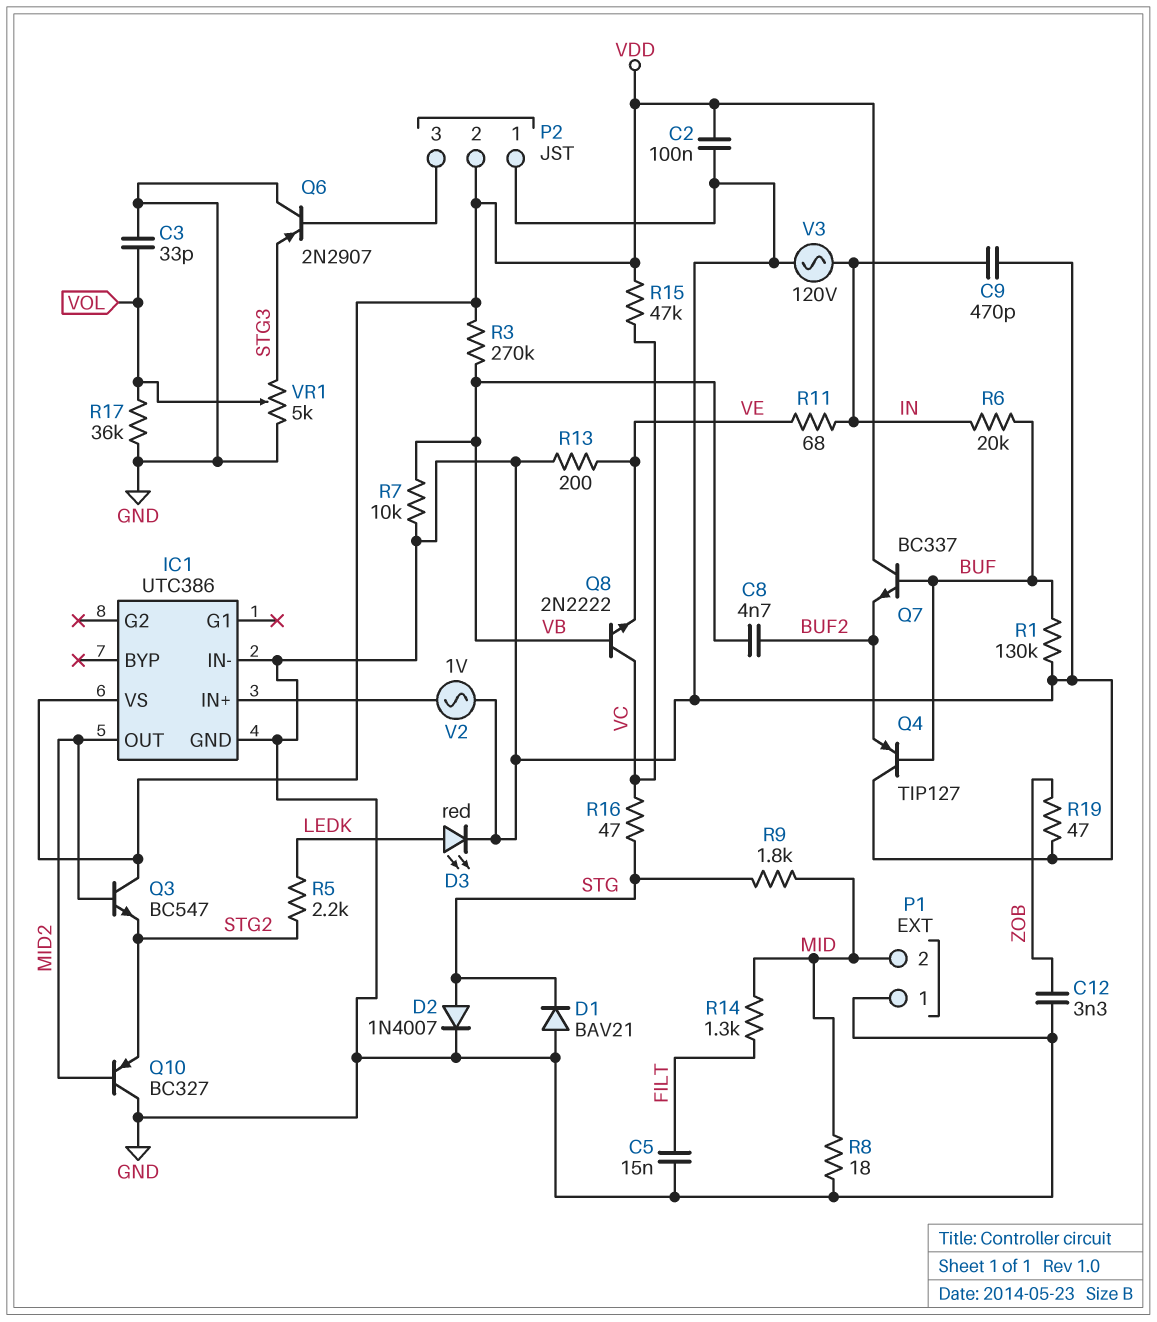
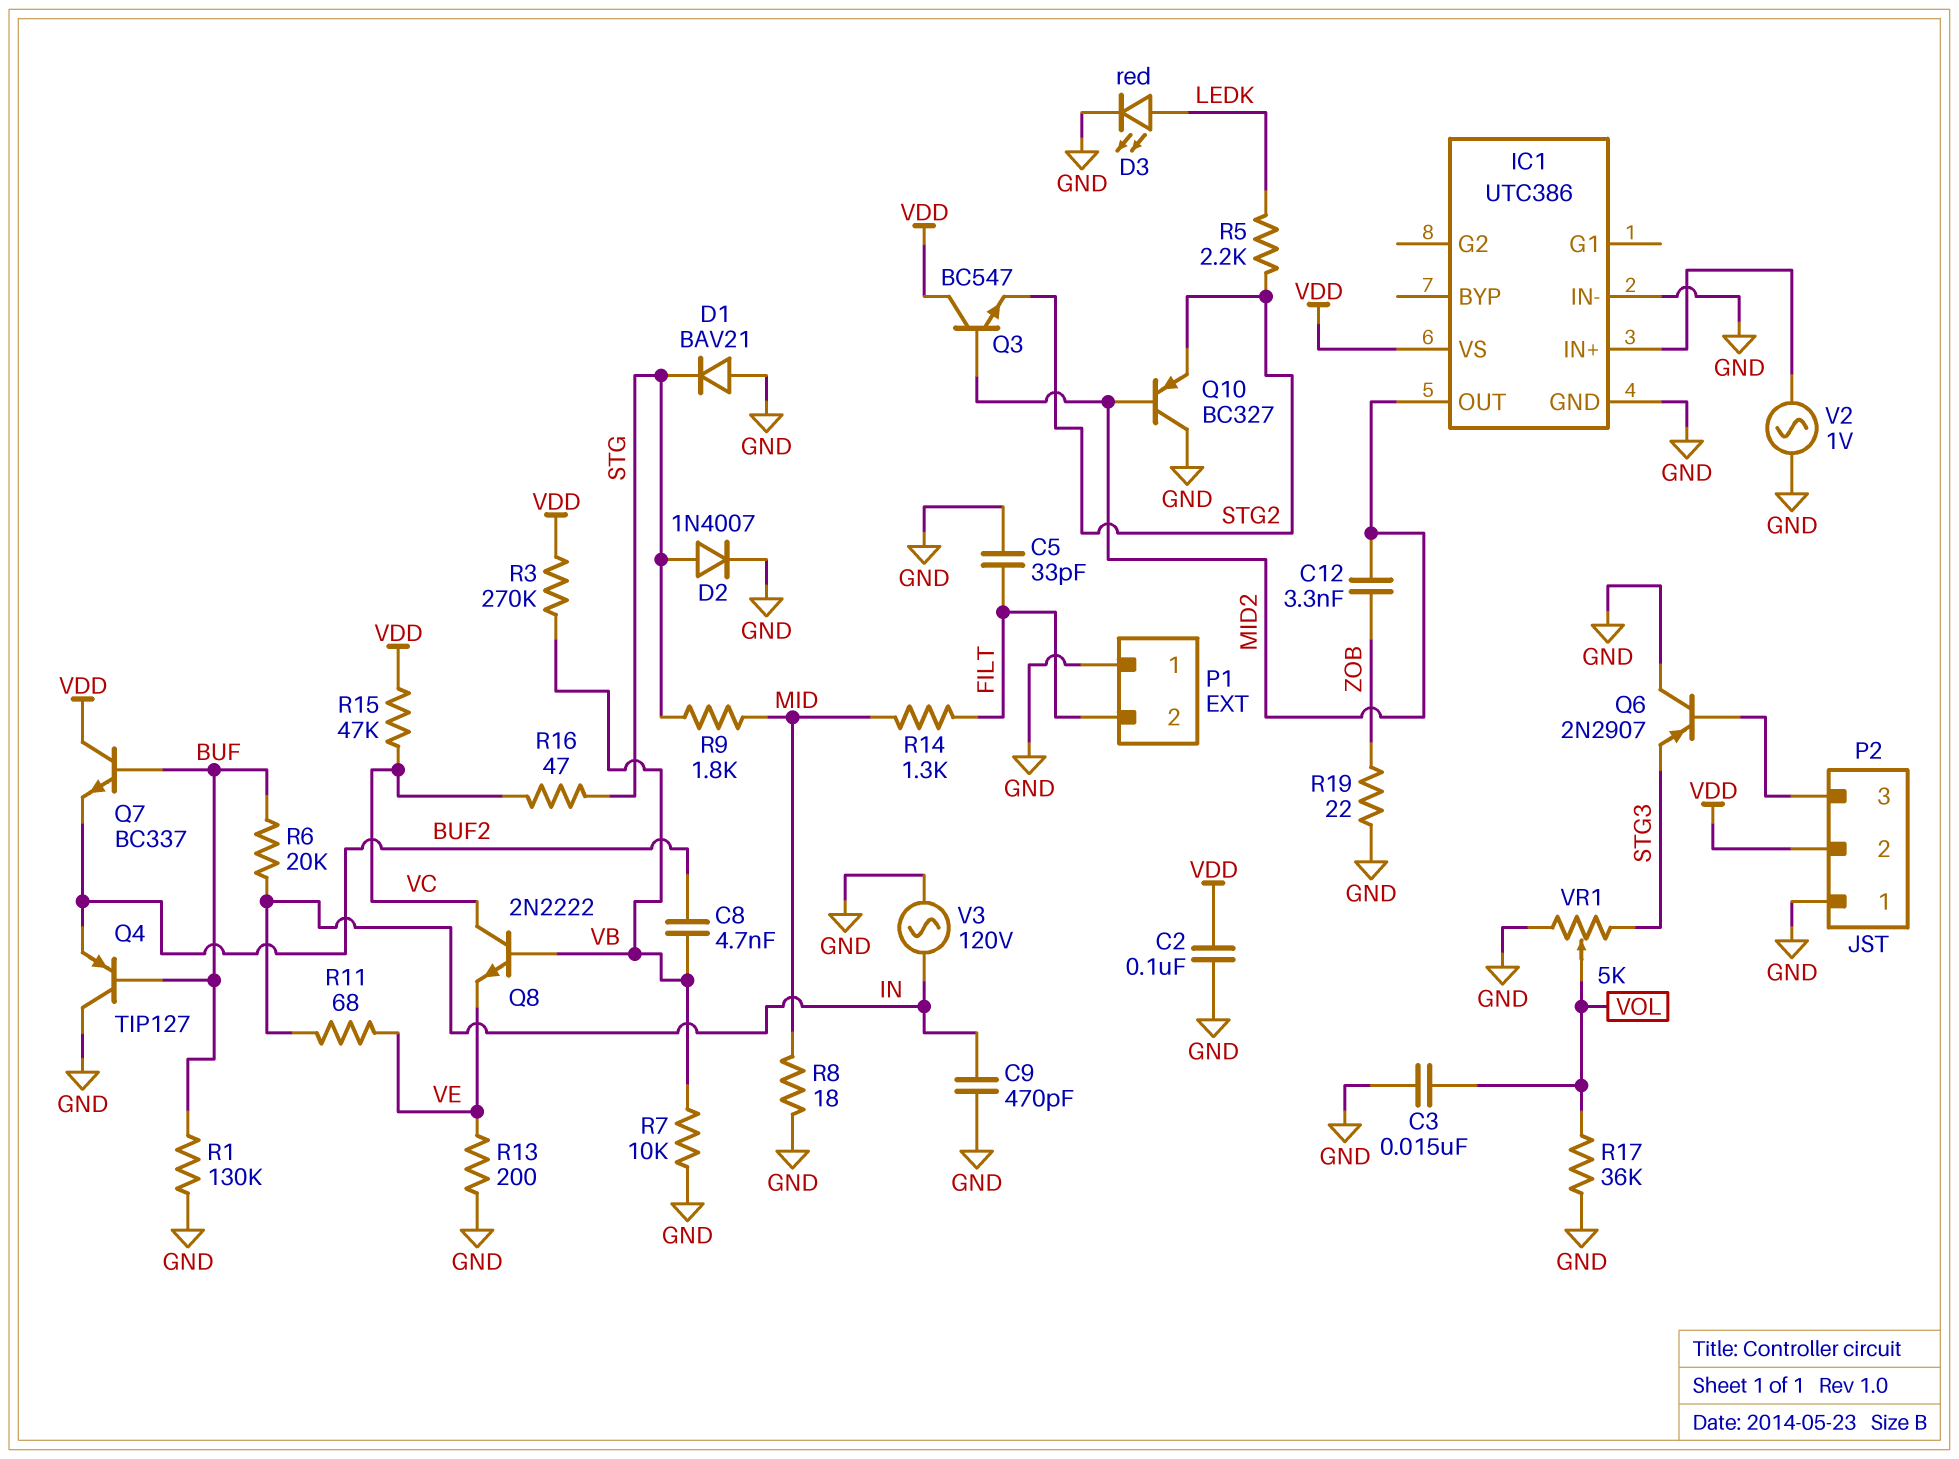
C3: 33pF (GND, VOL) -> 15nF (GND, VOL)
C5: 15nF (FILT, GND) -> 33pF (FILT, GND)
C12: 3.3nF (GND, ZOB) -> 3.3nF (MID2, ZOB)
P1 pin 2: MID -> FILT
R19: 47 (GND, ZOB) -> 22 (GND, ZOB)

